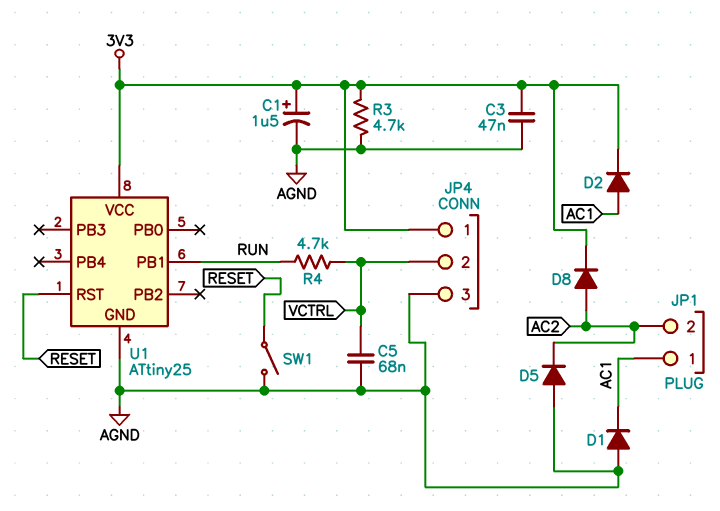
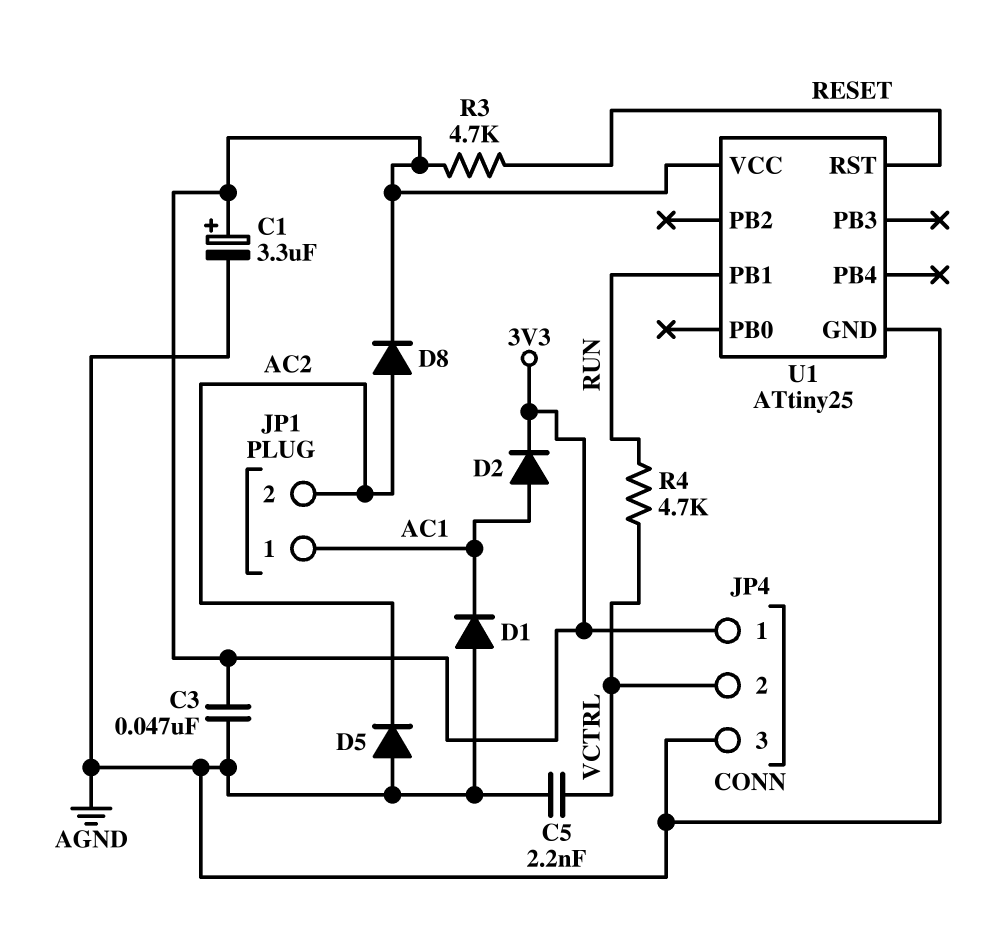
C1: 1.5uF (plus 3V3, minus AGND) -> 3.3uF (plus 3V3, minus AGND)
C5: 68nF (AGND, VCTRL) -> 2.2nF (AGND, VCTRL)
R3: 4.7k (3V3, AGND) -> 4.7k (3V3, RESET)
SW1: switch (AGND, RESET) -> none

